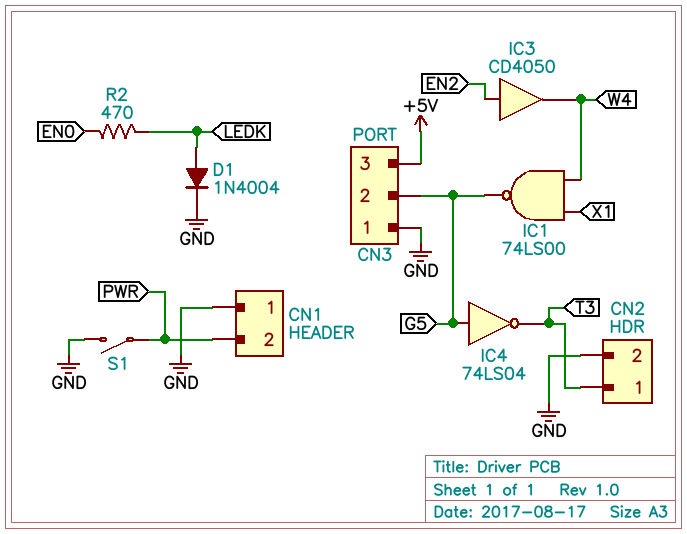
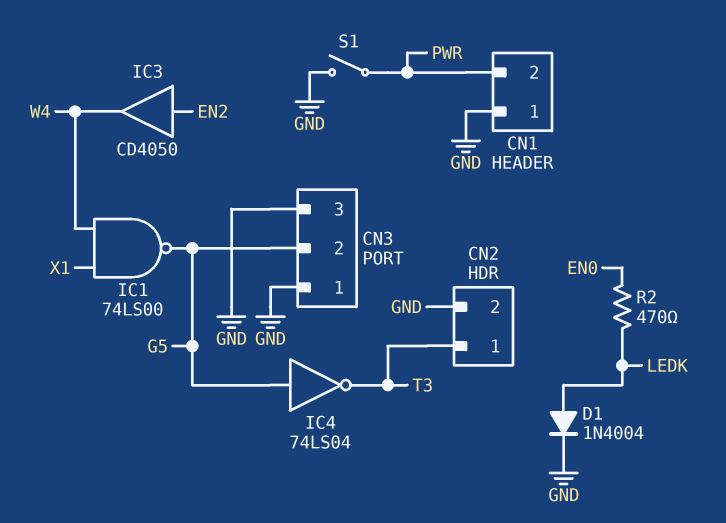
CN3 pin 3: +5V -> GND

